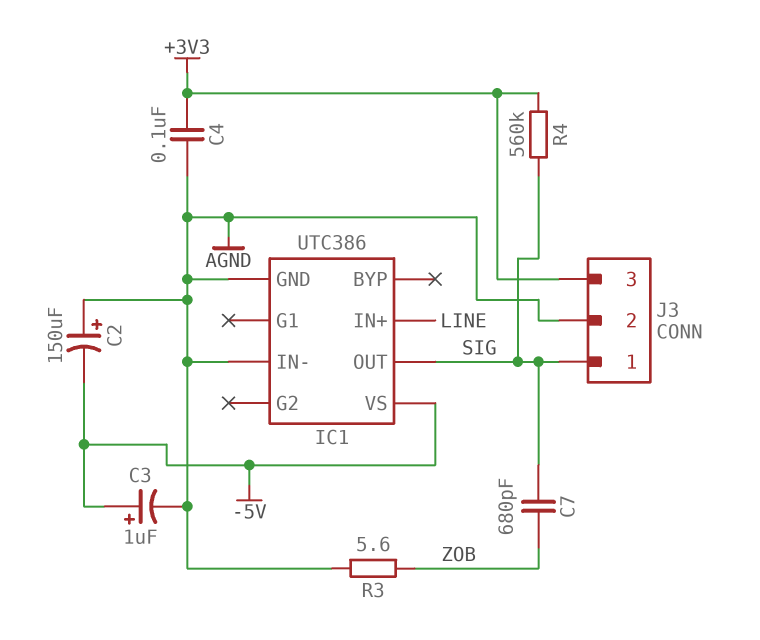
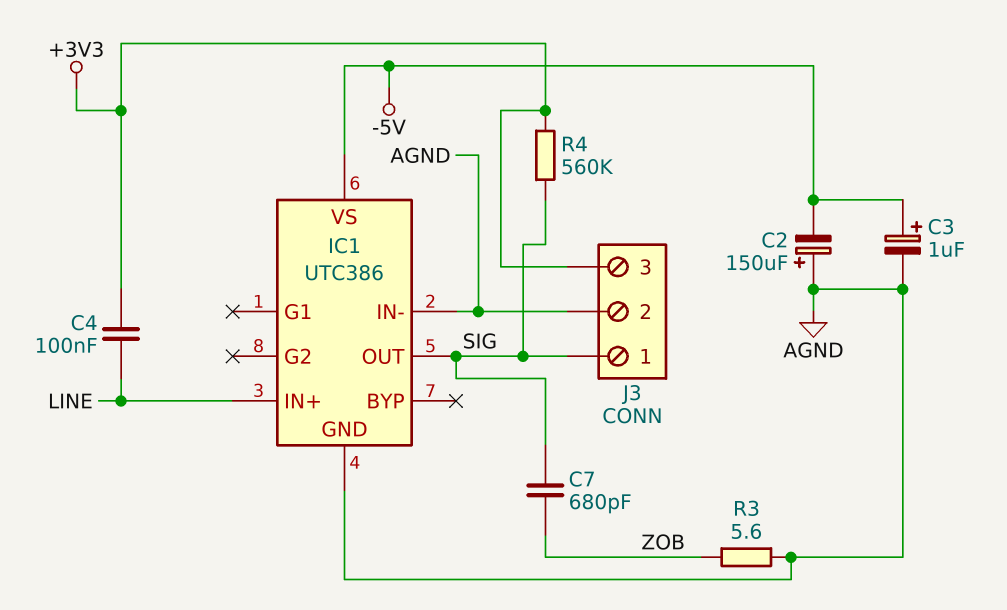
C4: 100nF (+3V3, AGND) -> 100nF (+3V3, LINE)

